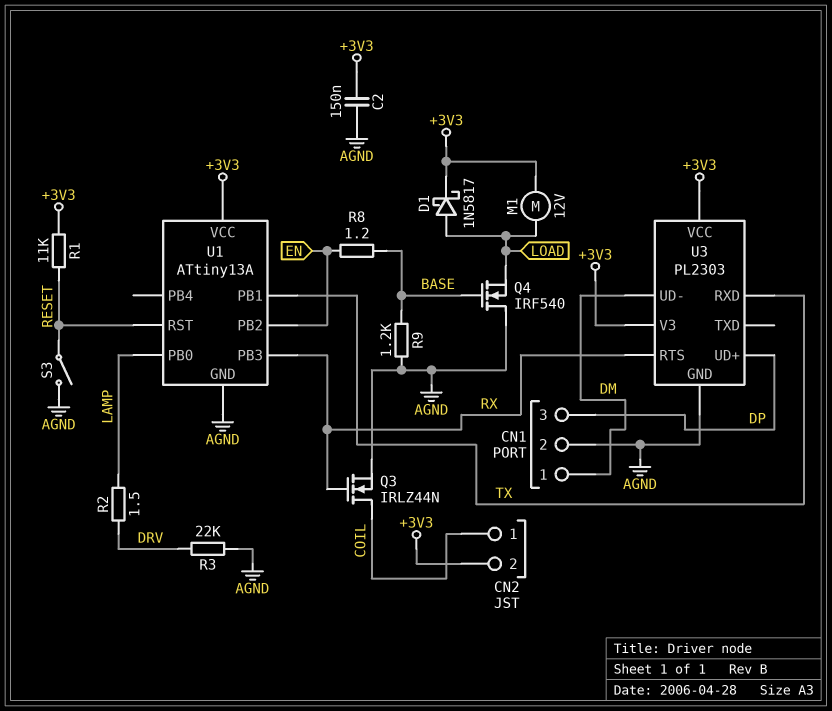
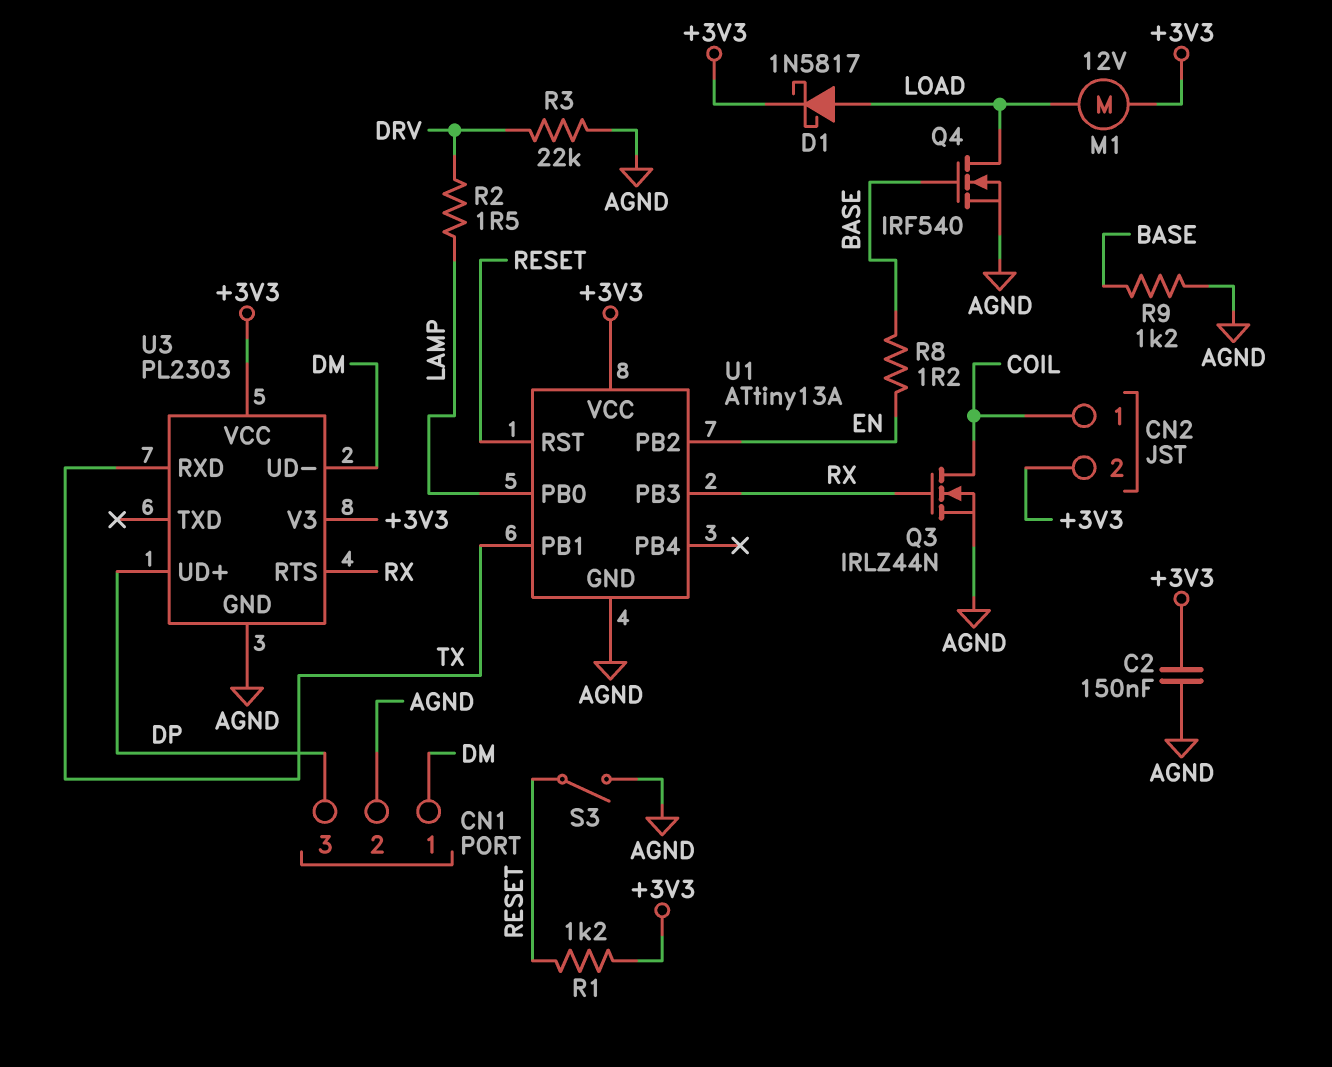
Q4: NMOS IRF540 (G BASE, D AGND, S LOAD) -> NMOS IRF540 (G BASE, D LOAD, S AGND)
R1: 11k (+3V3, RESET) -> 1.2k (+3V3, RESET)

